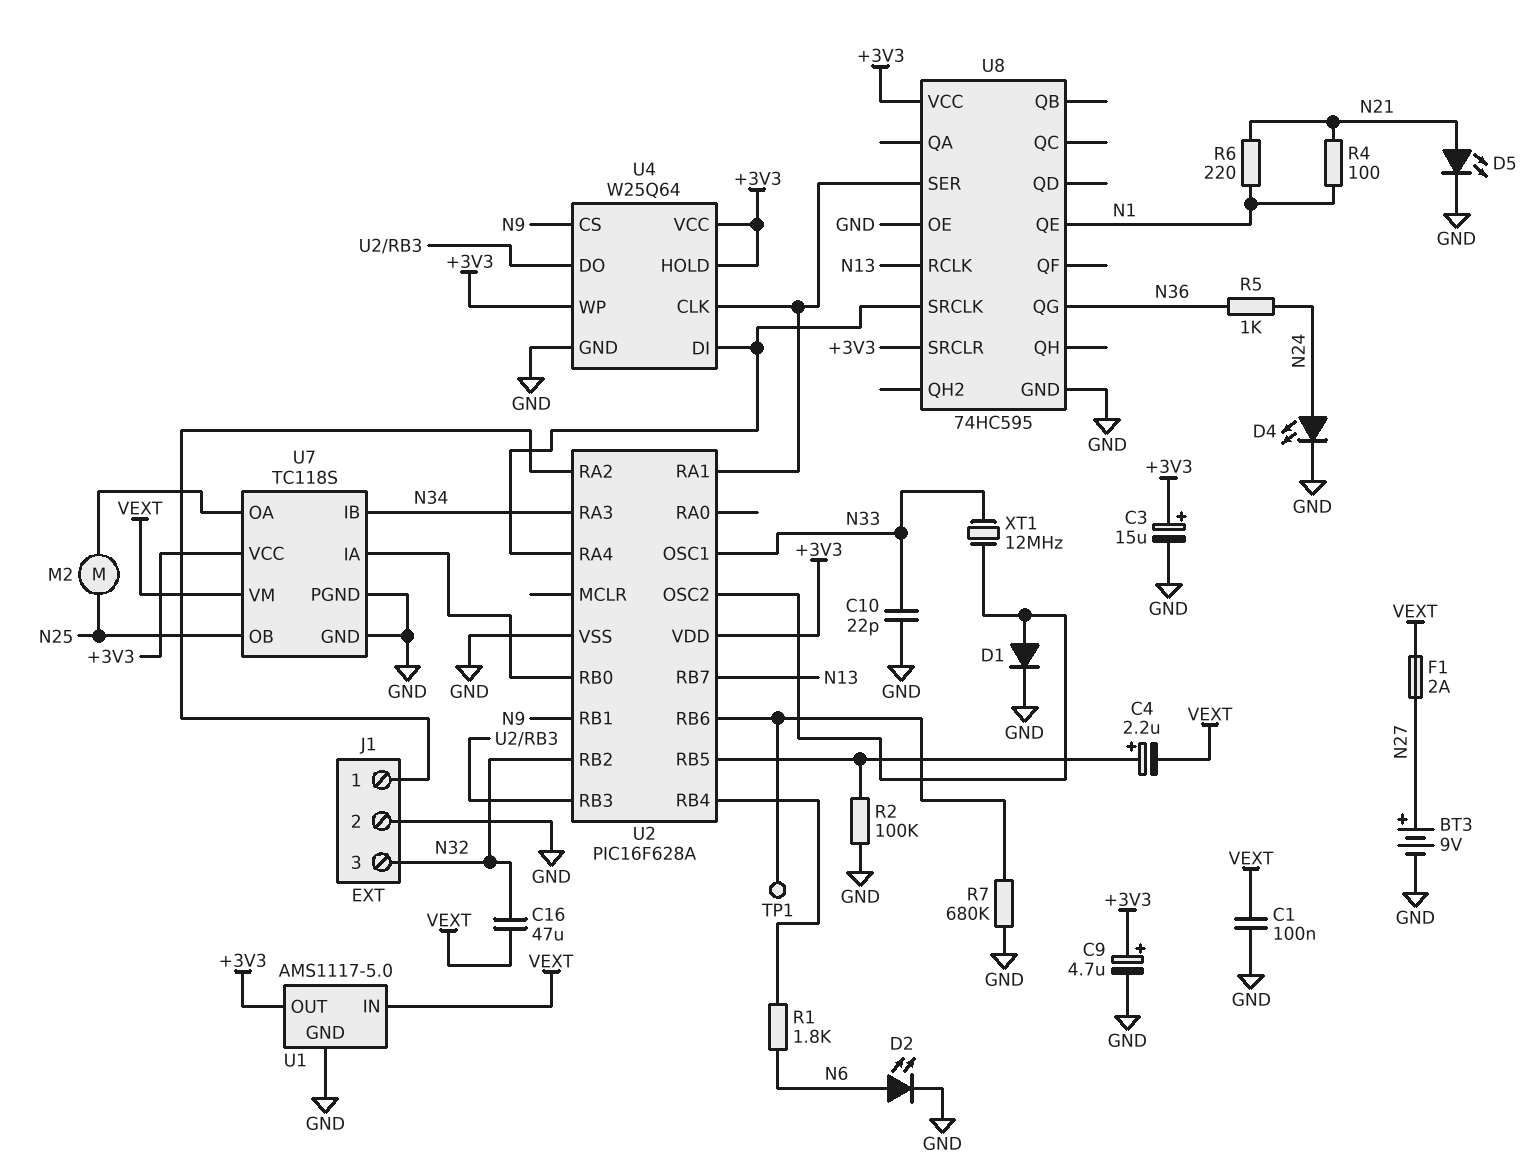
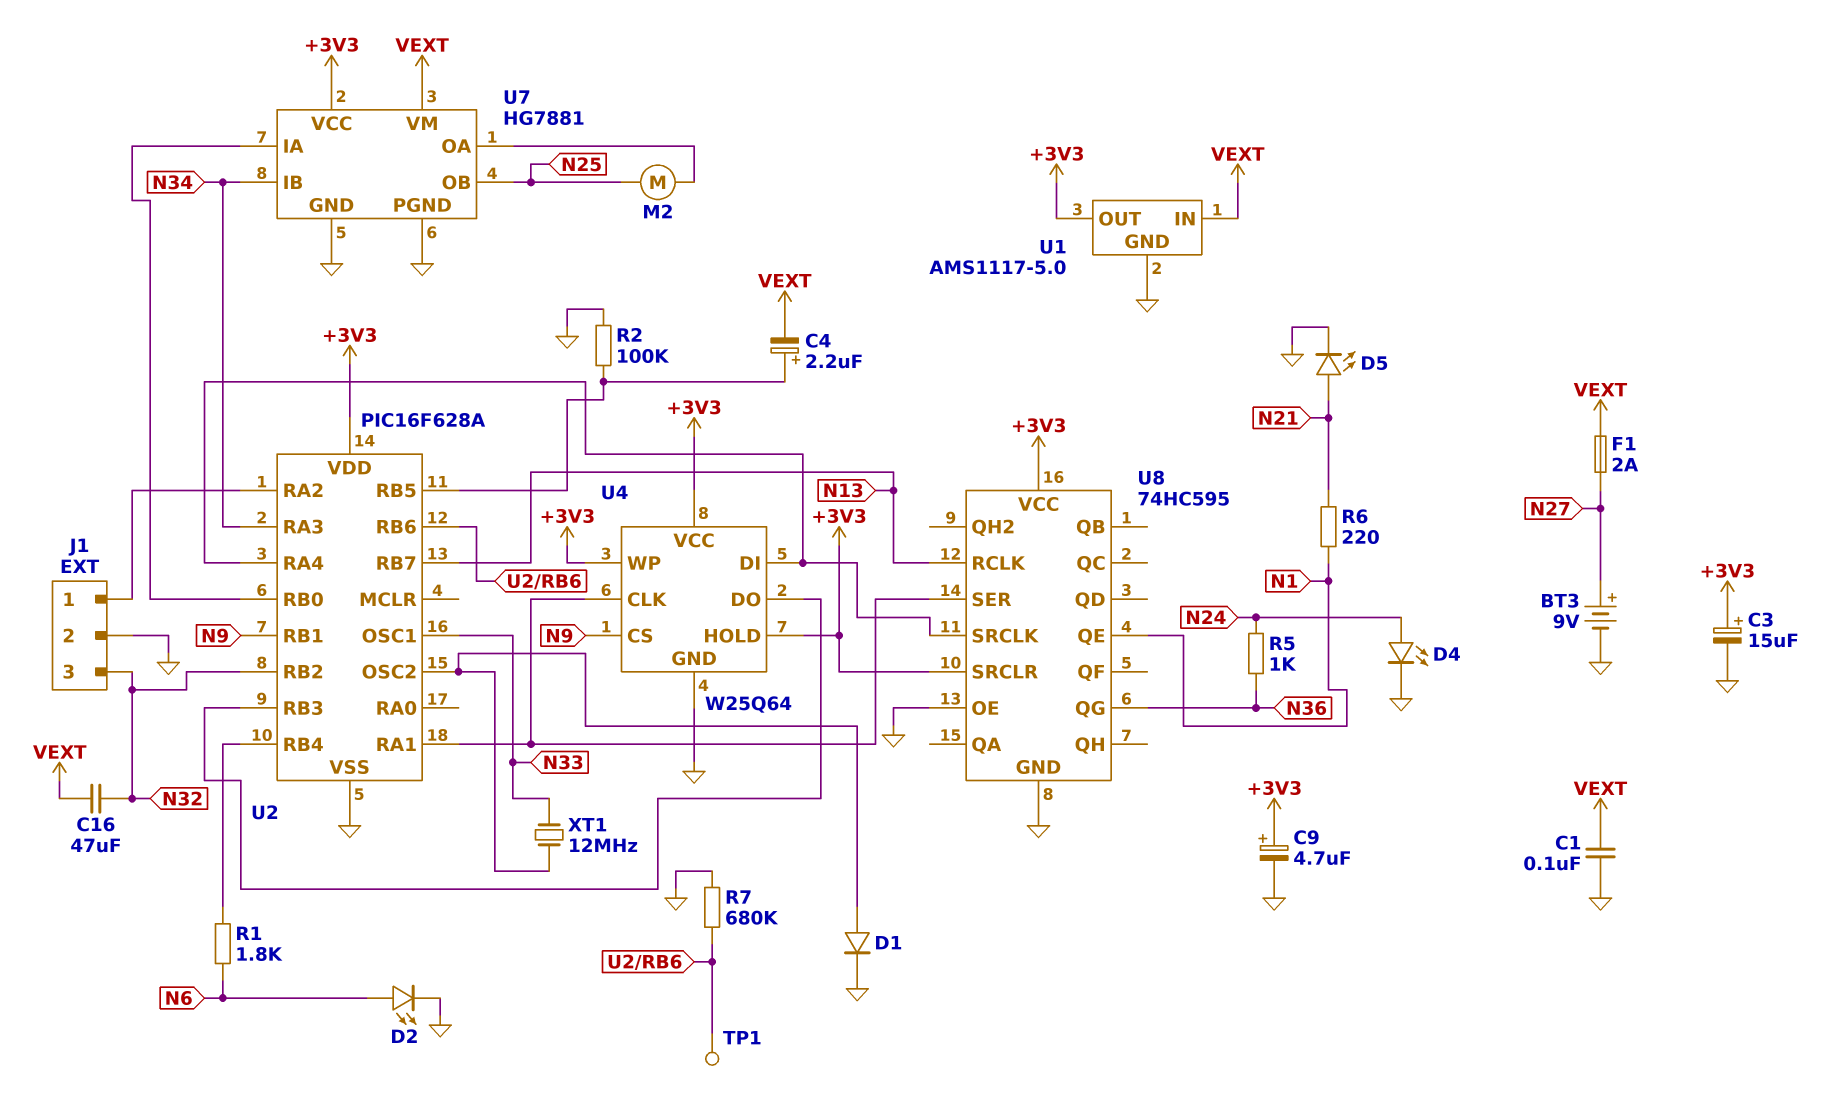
C10: 22pF (GND, N33) -> none
R4: 100 (N1, N21) -> none
U7: TC118S -> HG7881

